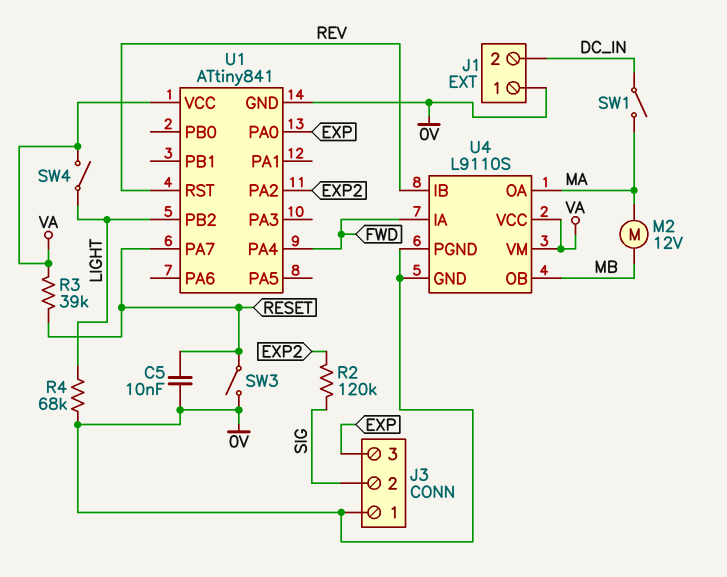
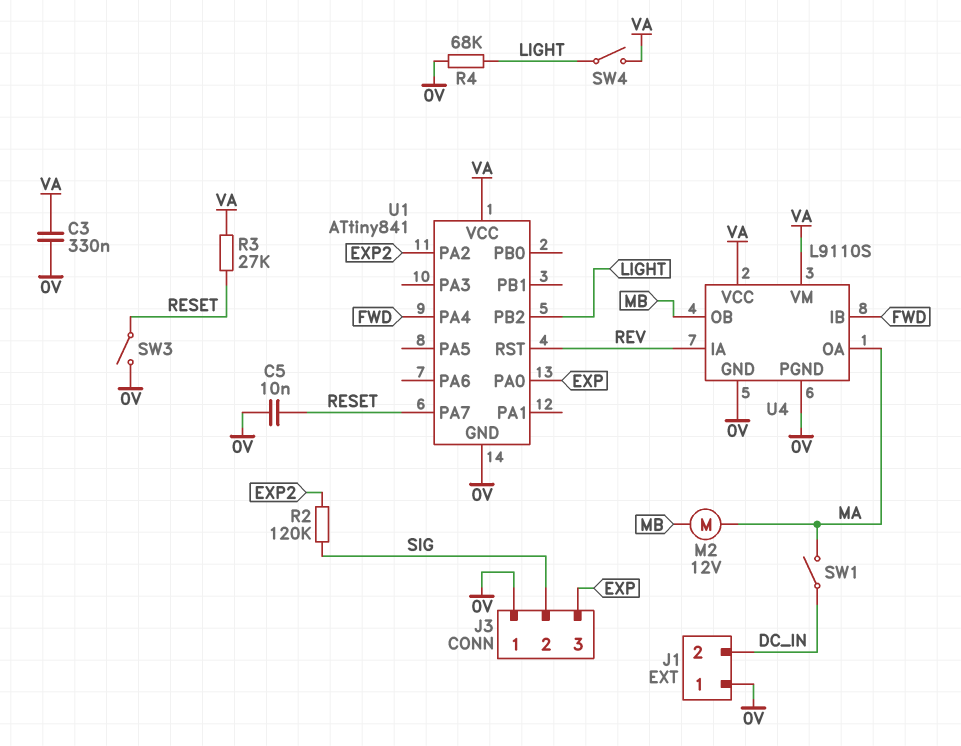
C3: none -> 330nF (0V, VA)
R3: 39k (RESET, VA) -> 27k (RESET, VA)
U4 pin IA: FWD -> REV
U4 pin IB: REV -> FWD

